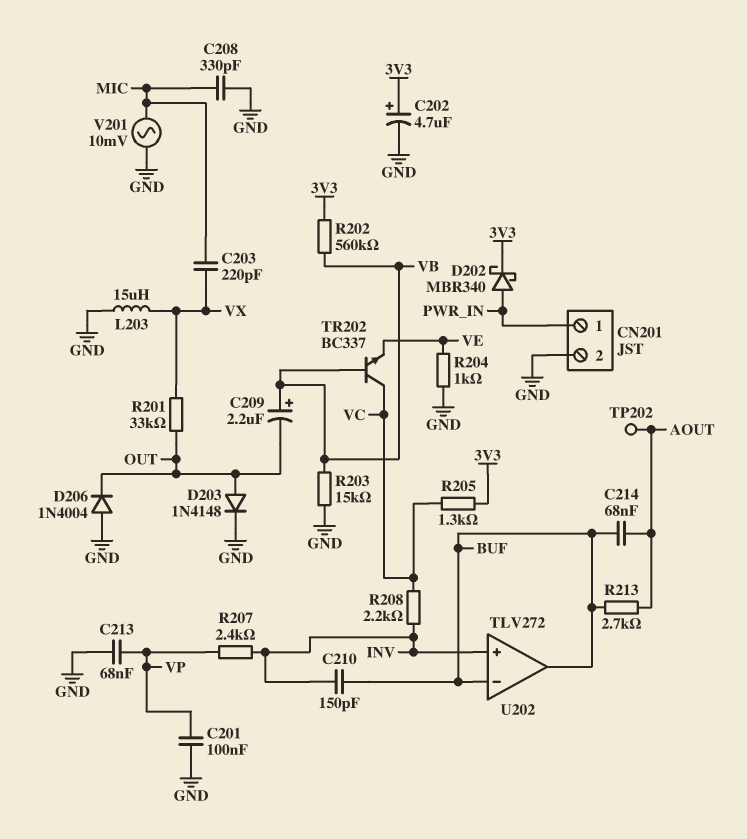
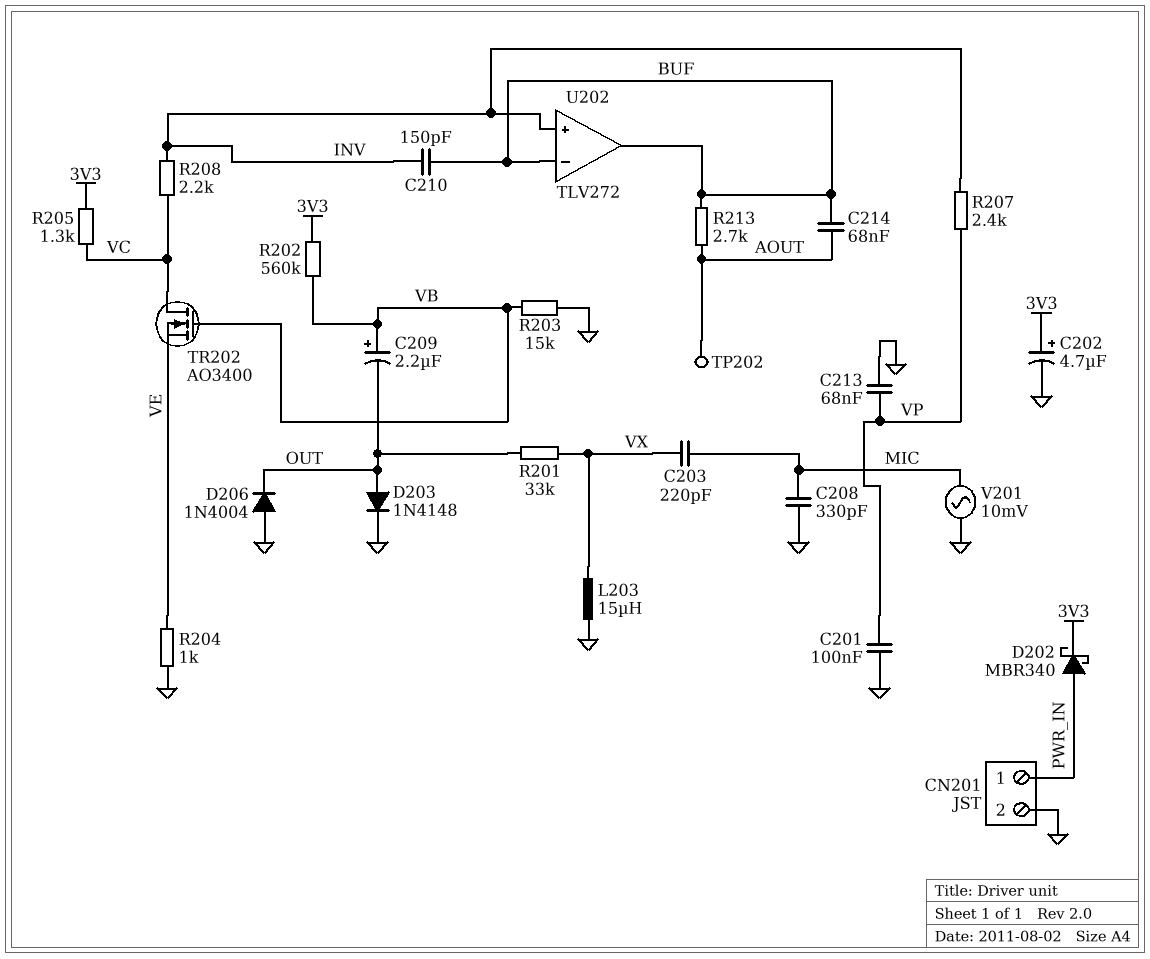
TR202: NPN BC337 (B VB, C VC, E VE) -> NMOS AO3400 (G VB, D VC, S VE)

